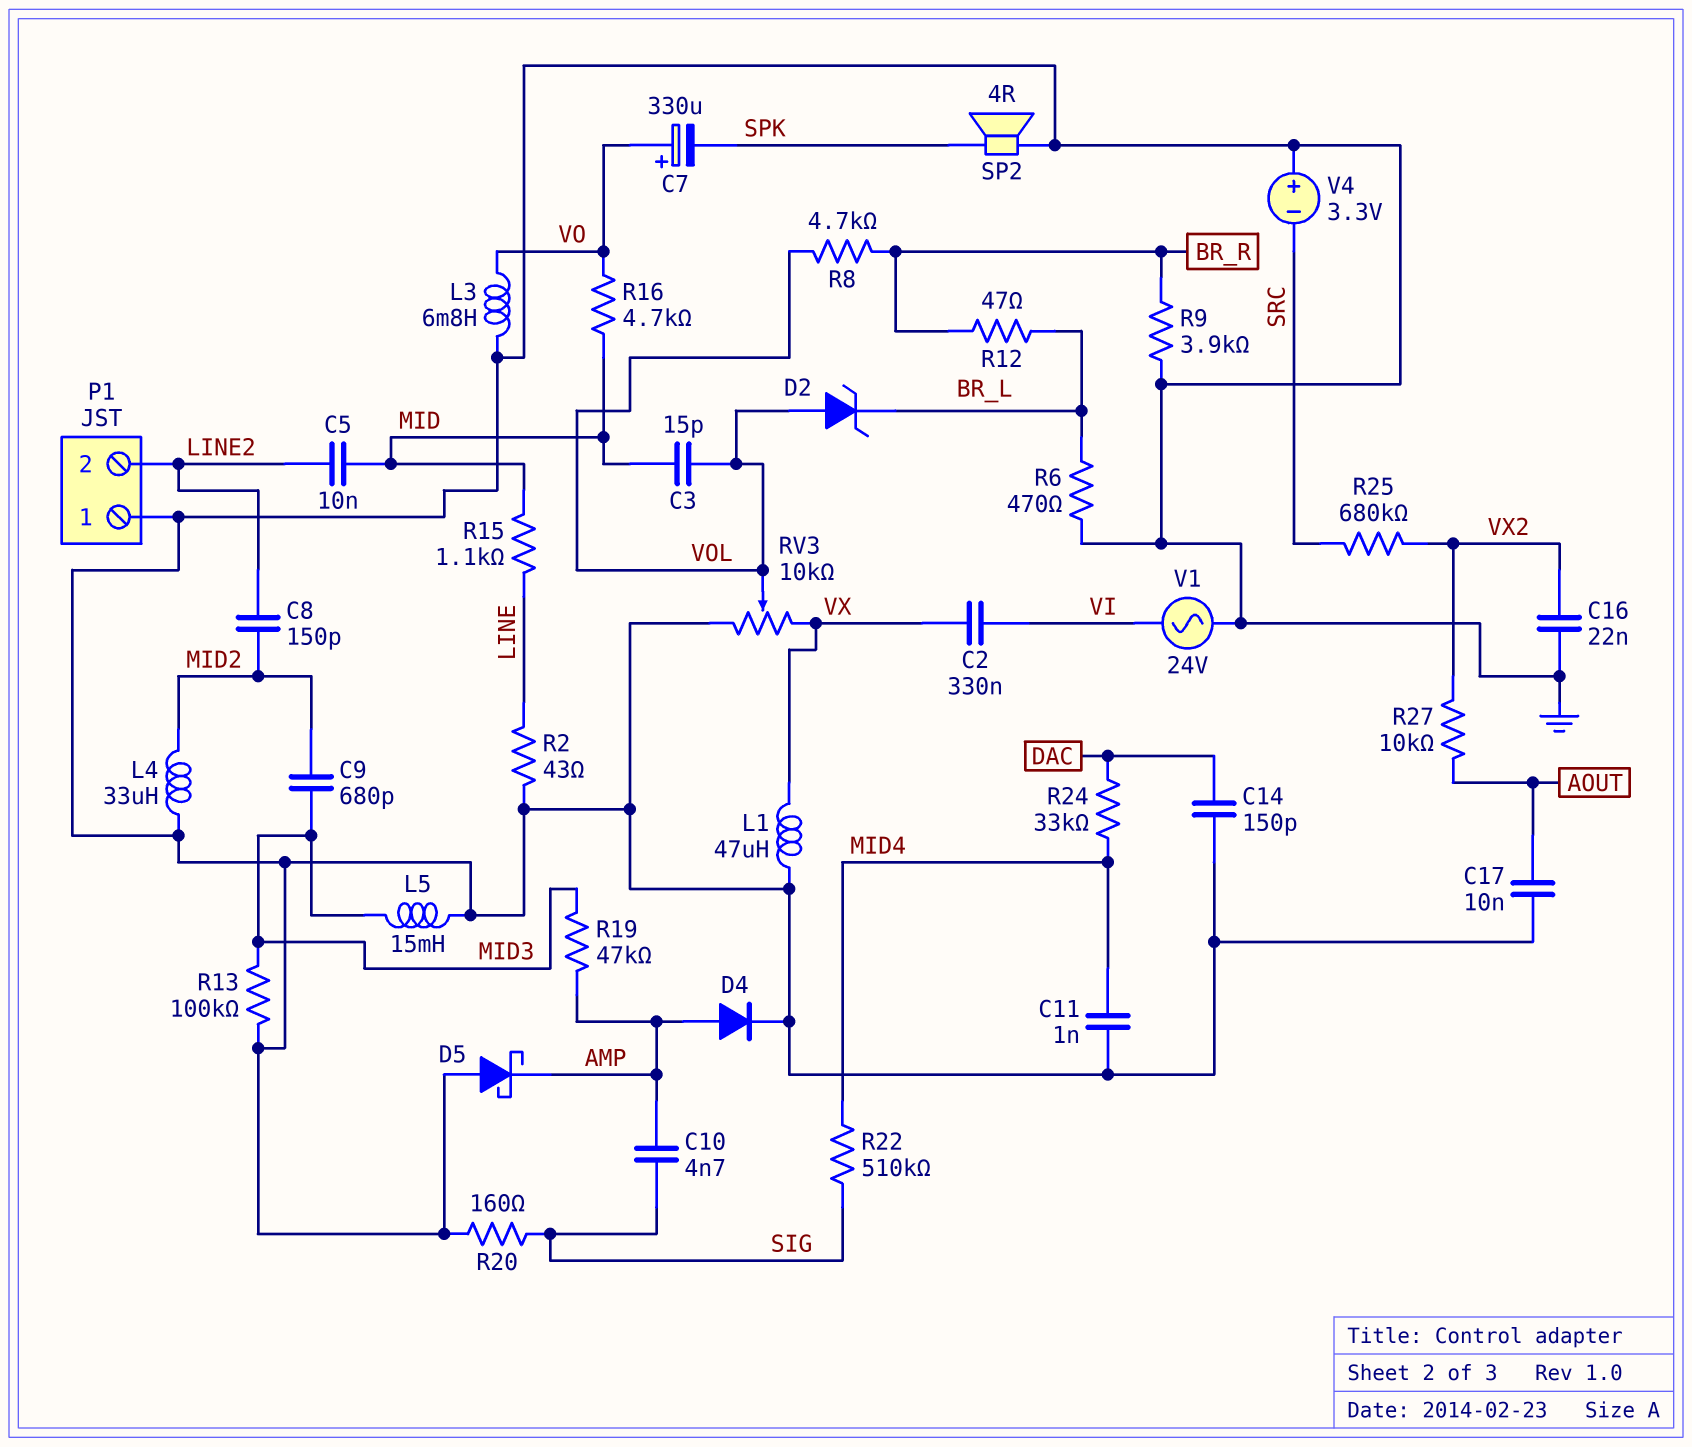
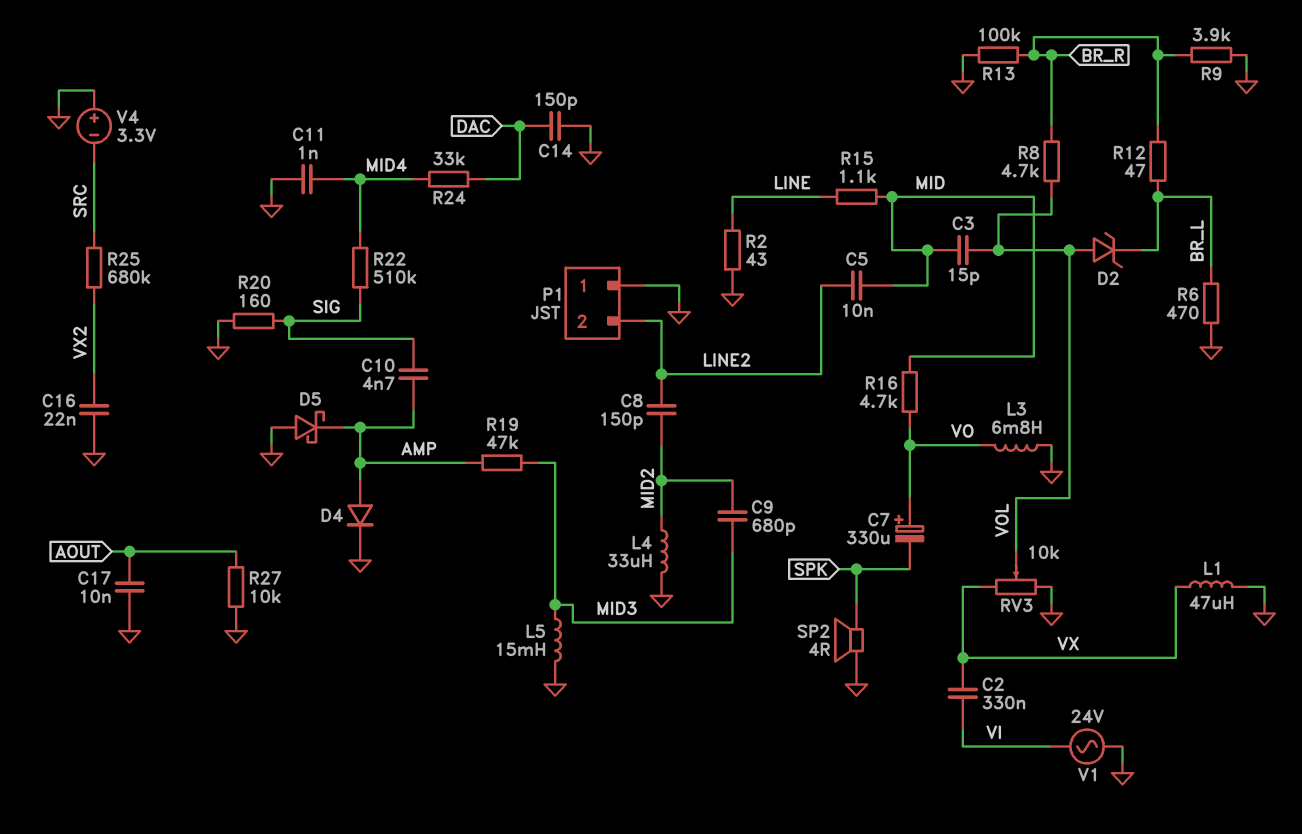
R13: 100k (GND, MID3) -> 100k (BR_R, GND)
R27: 10k (AOUT, VX2) -> 10k (AOUT, GND)

